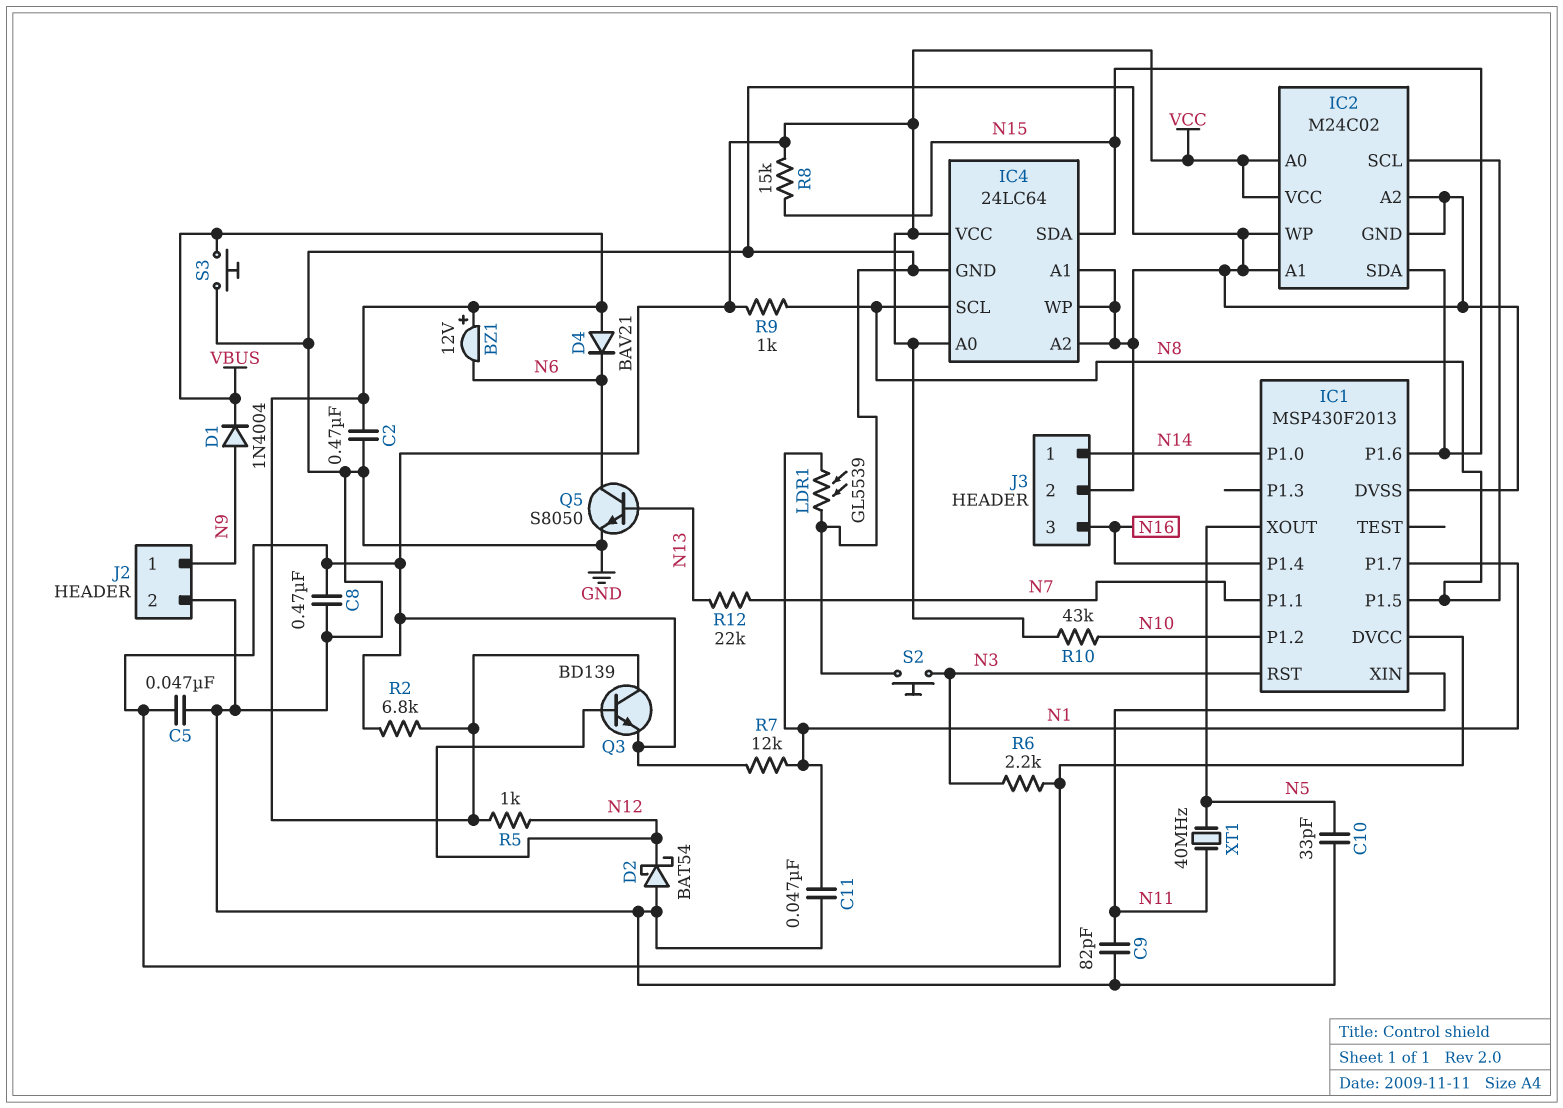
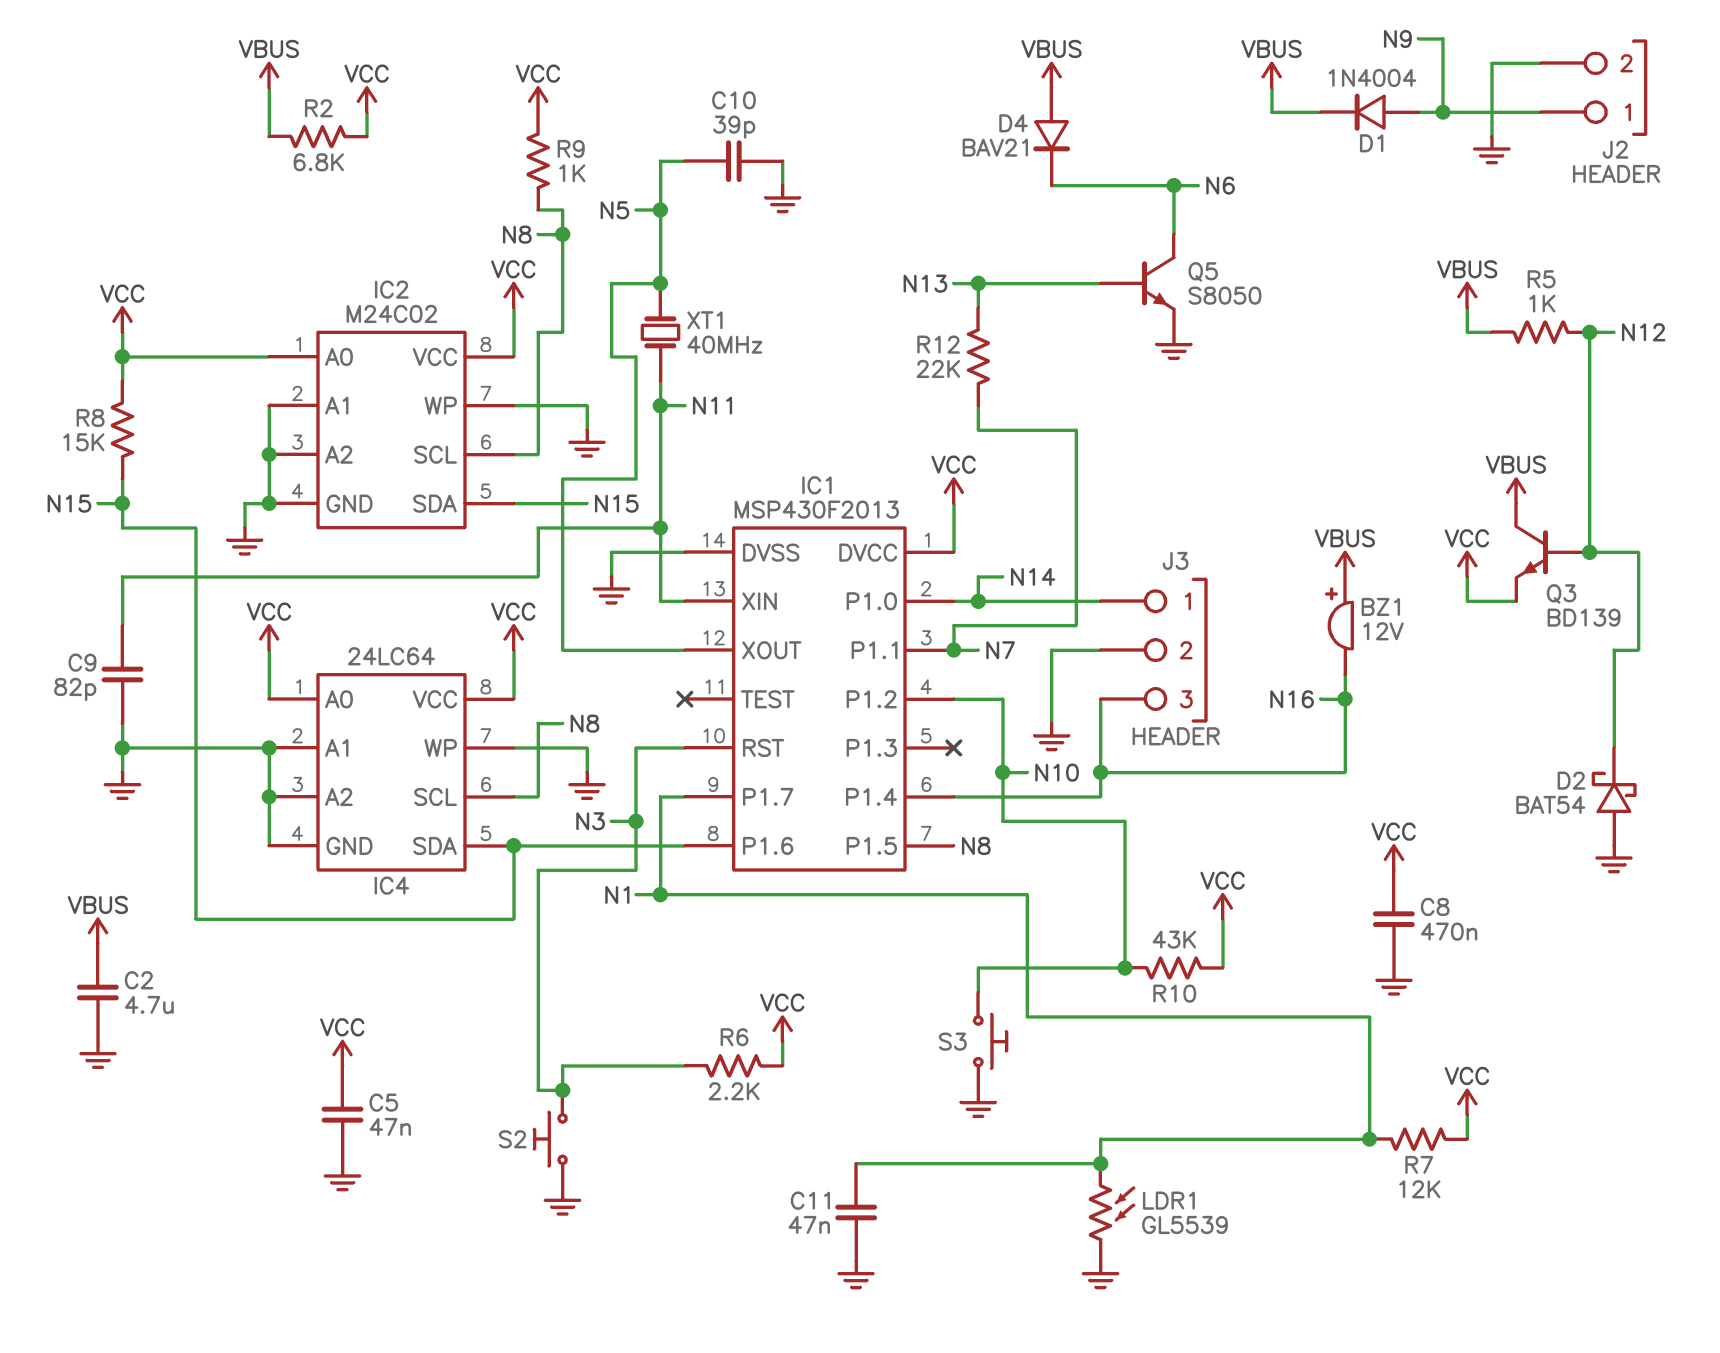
BZ1: buzzer 12V (plus VBUS, minus N6) -> buzzer 12V (plus VBUS, minus N16)
C2: 470nF (GND, VBUS) -> 4.7uF (GND, VBUS)
C10: 33pF (GND, N5) -> 39pF (GND, N5)
S3: button (GND, VBUS) -> button (GND, N10)

